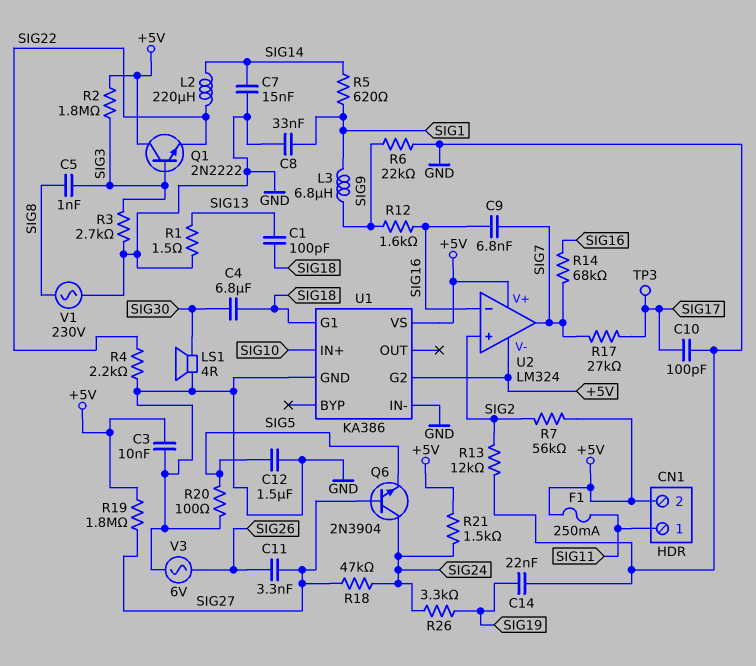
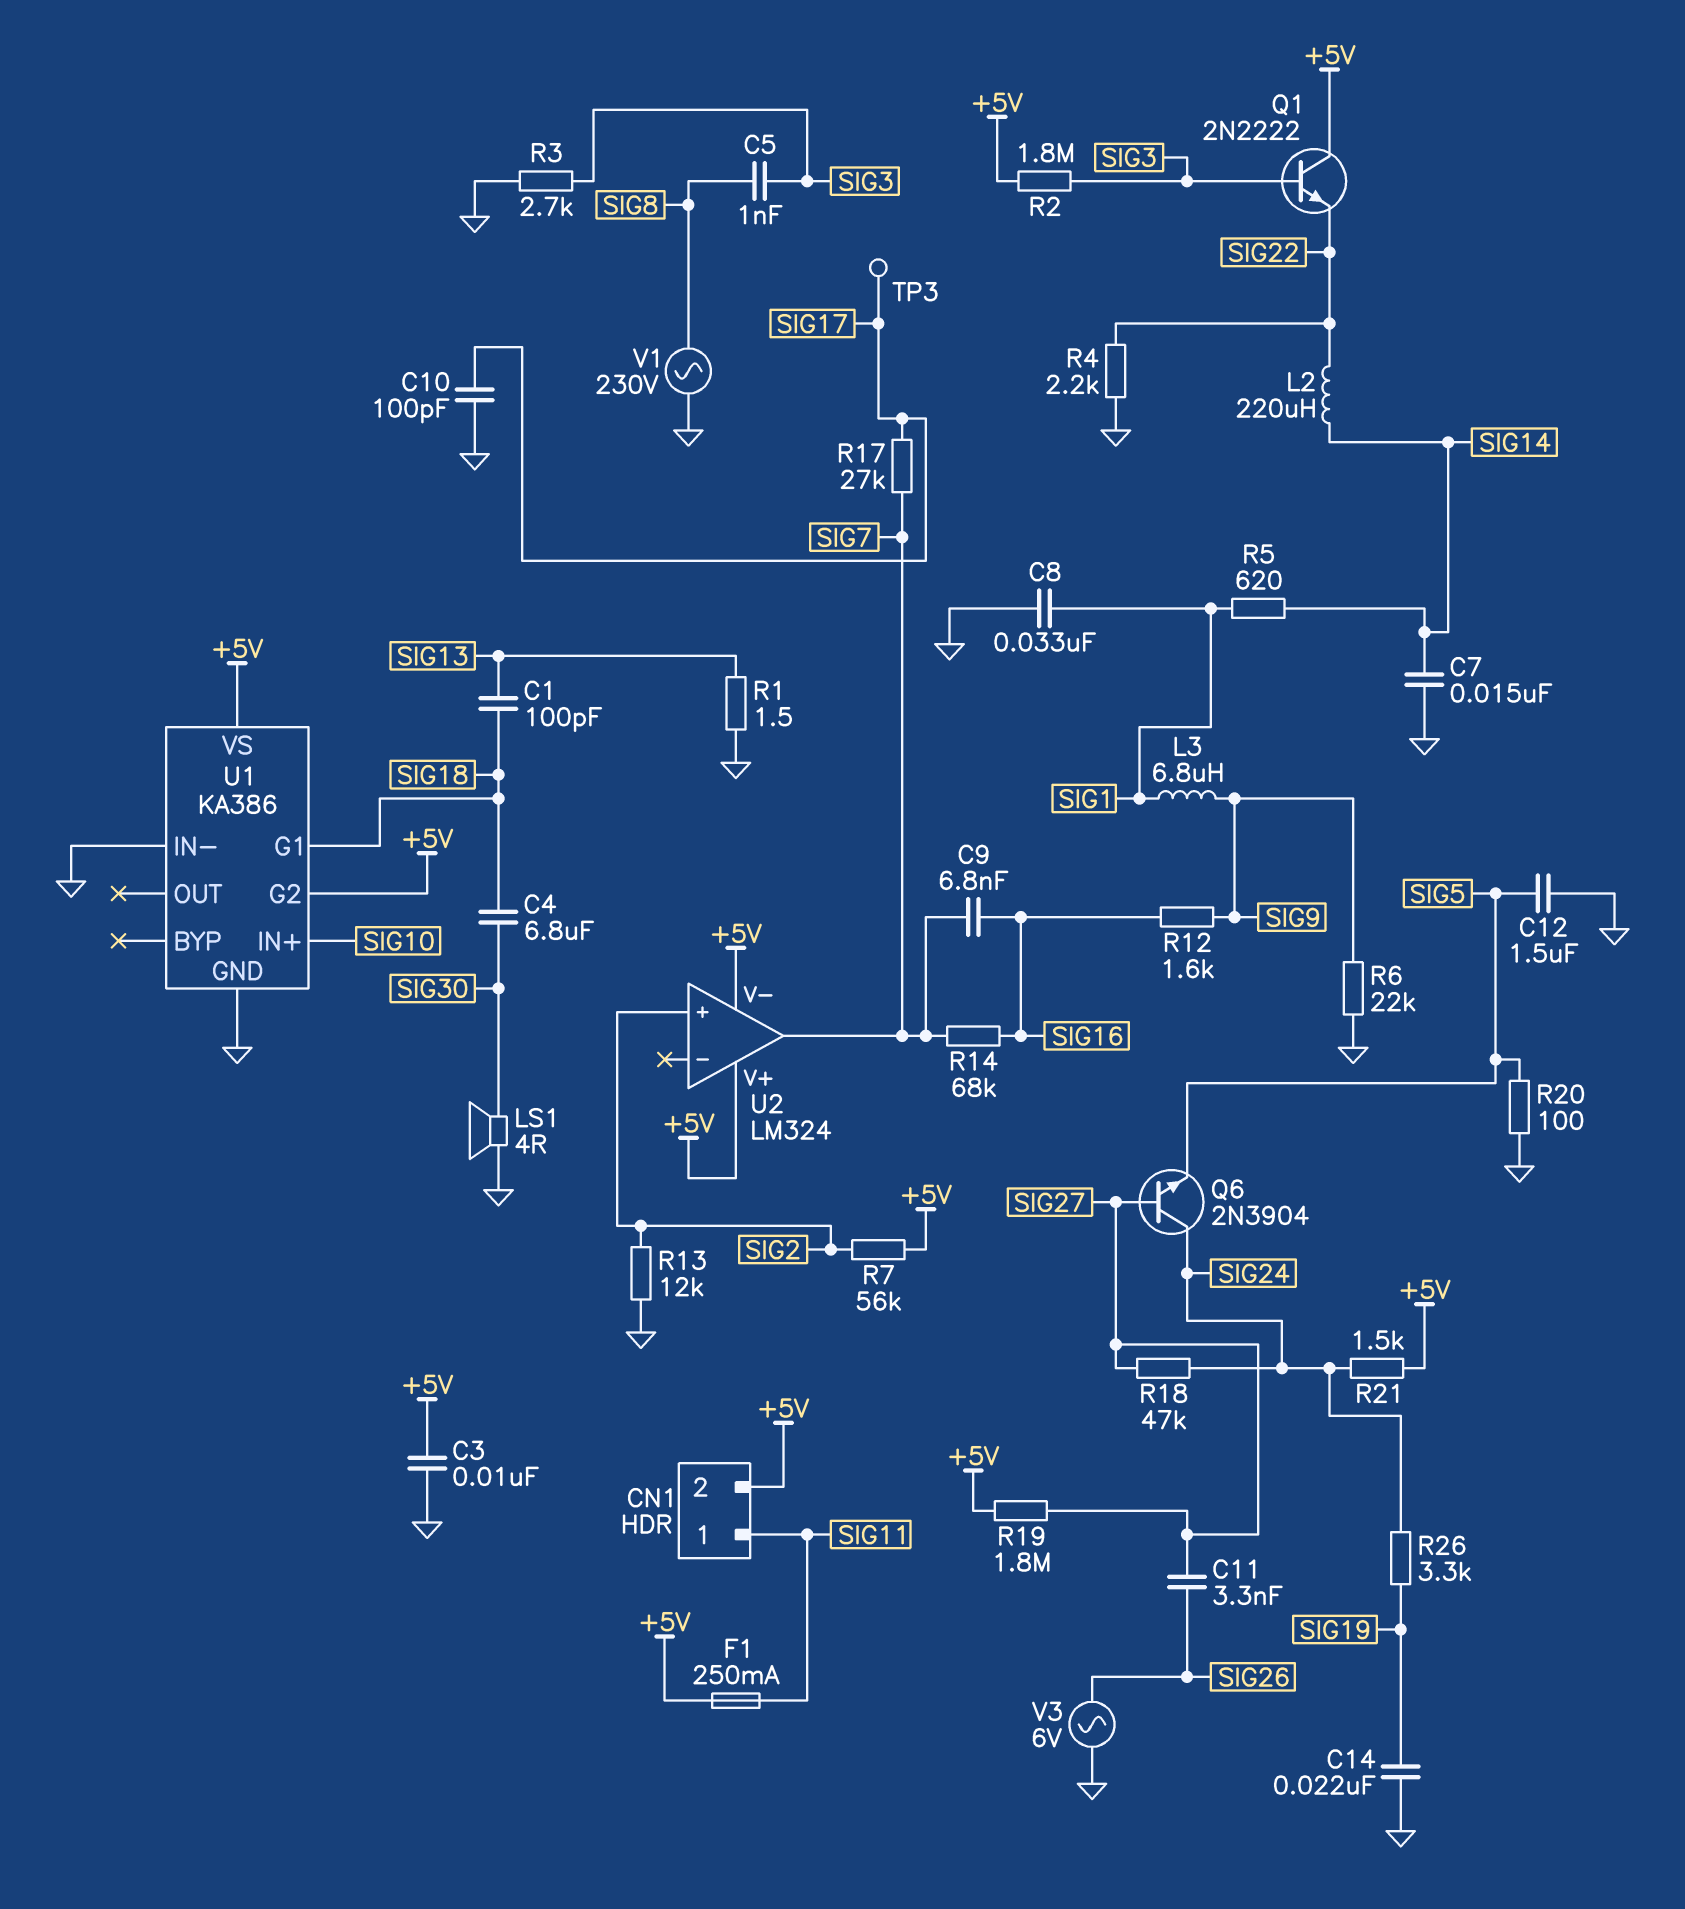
U2 pin in-: SIG16 -> none

